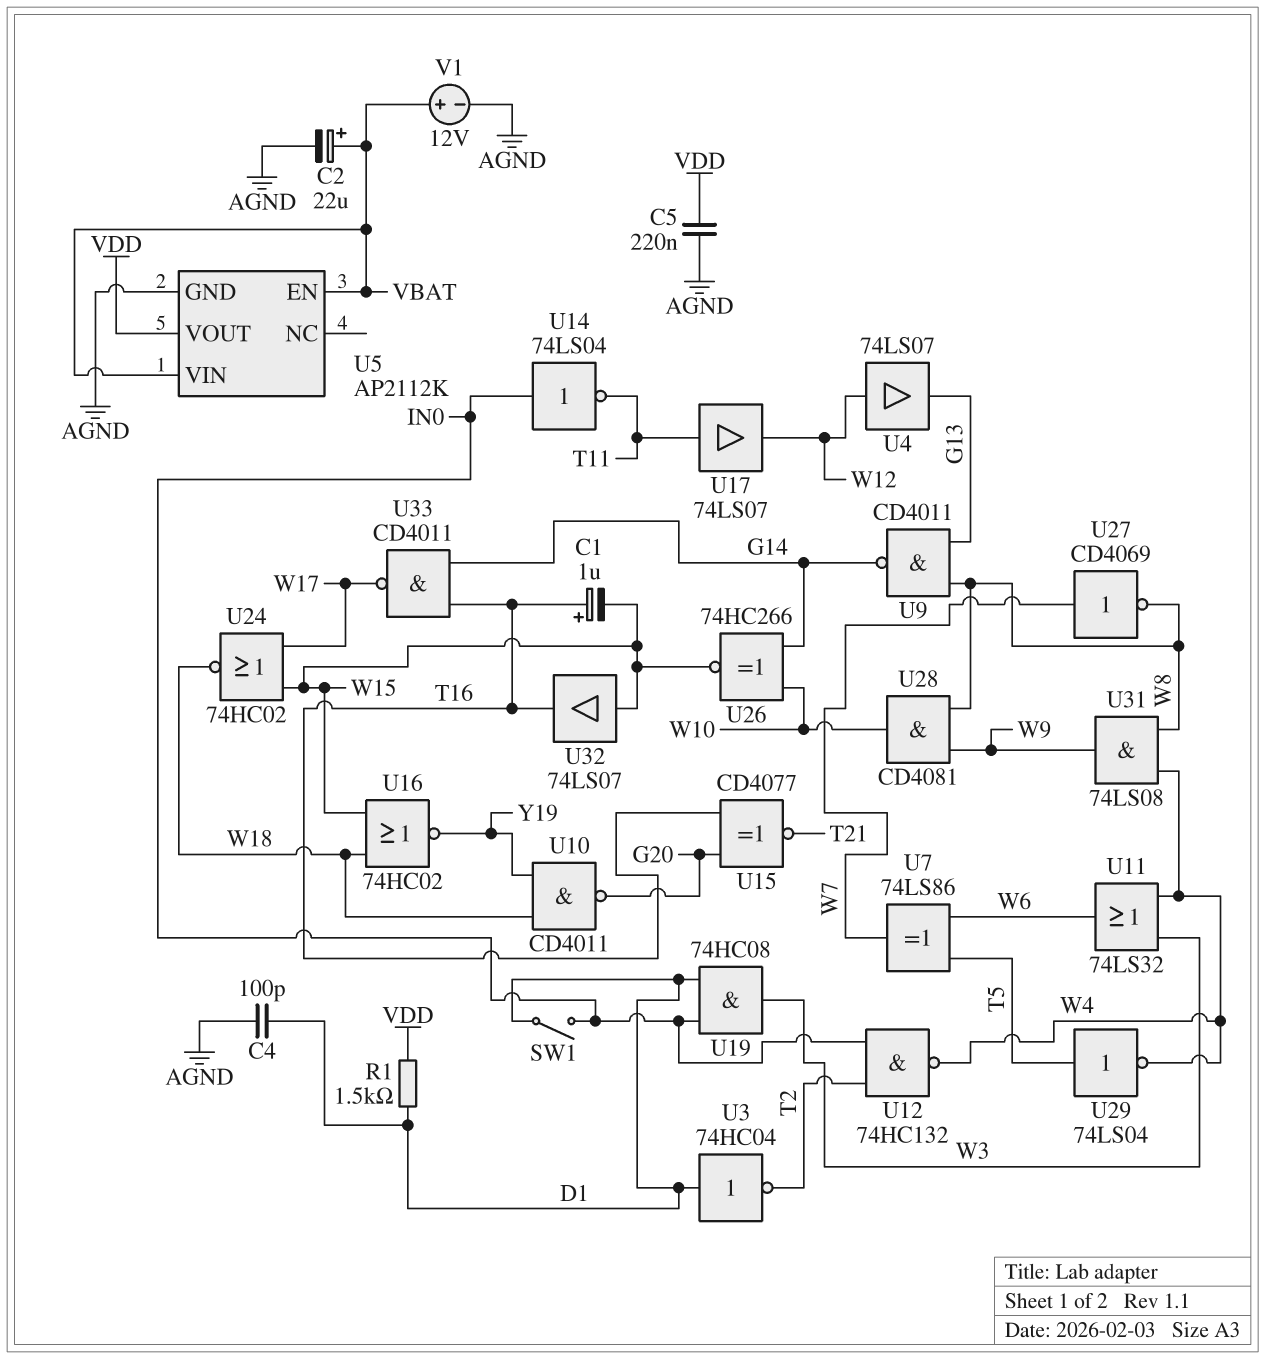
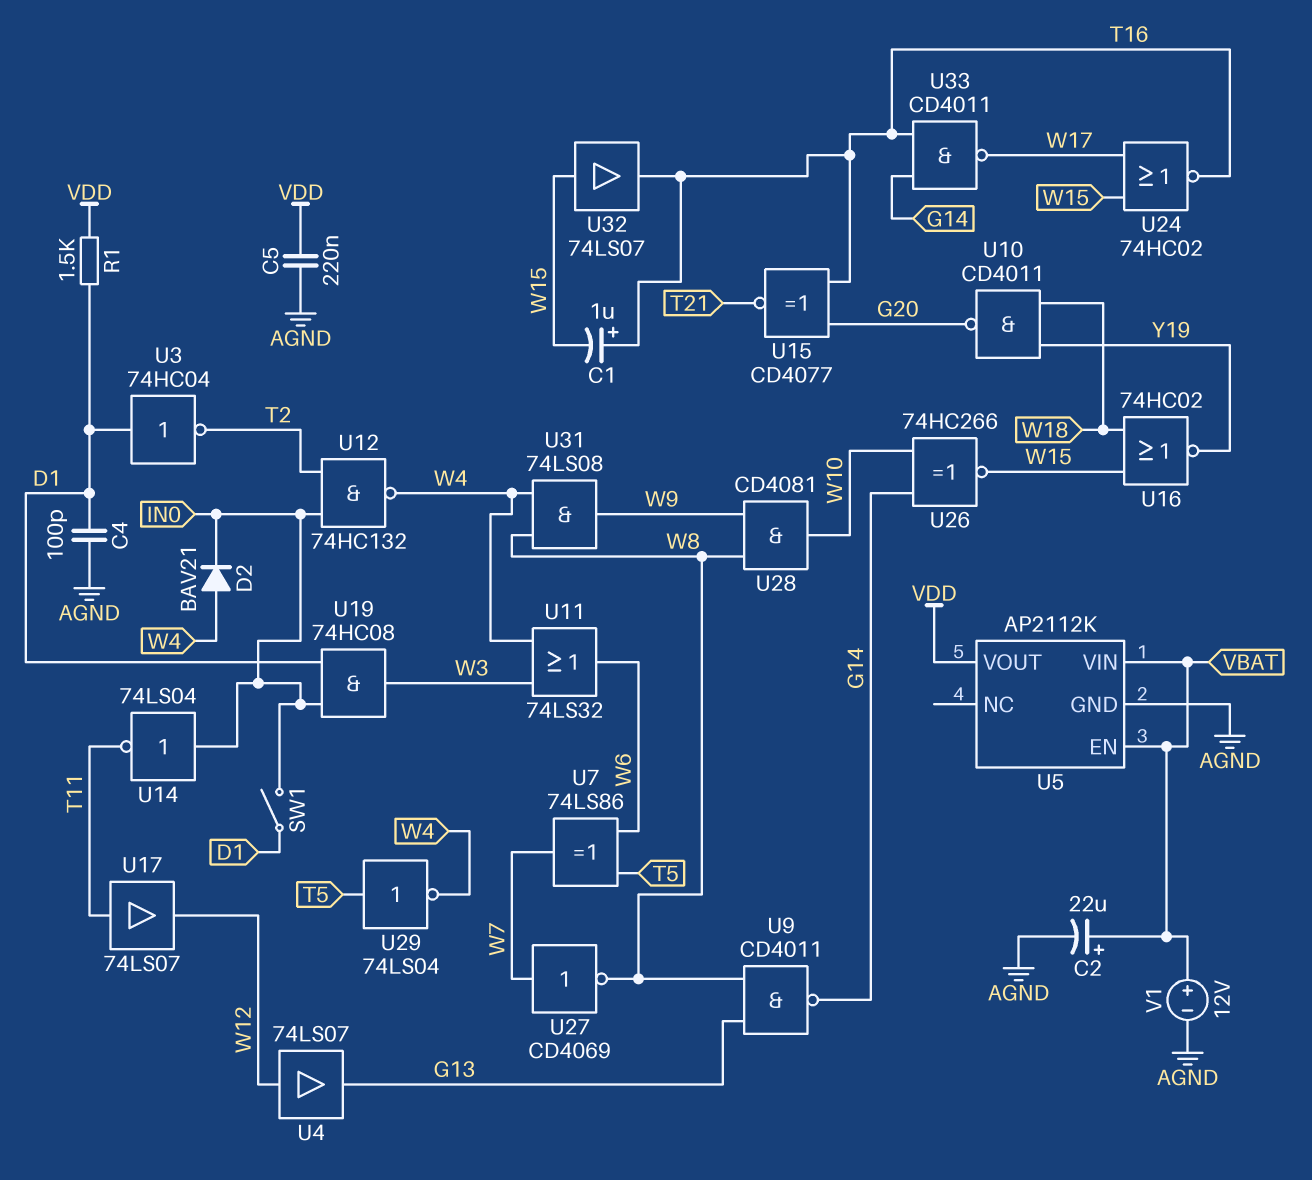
D2: none -> diode BAV21 (A W4, K IN0)
U24: NOR 74HC02 (in W15, in W17, out W18) -> NOR 74HC02 (in W15, in W17, out T16)

